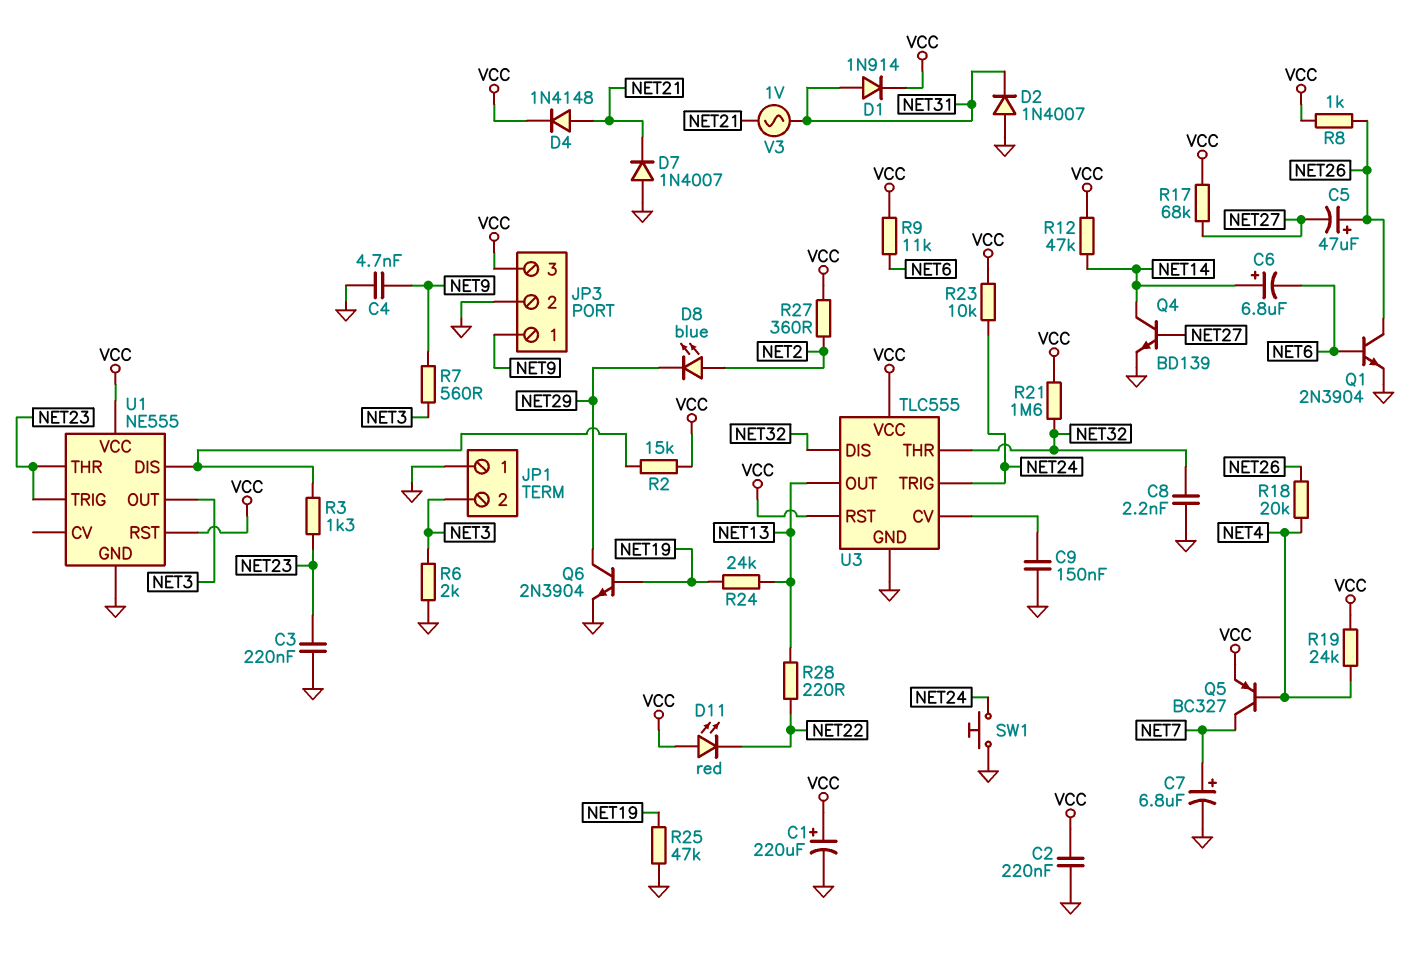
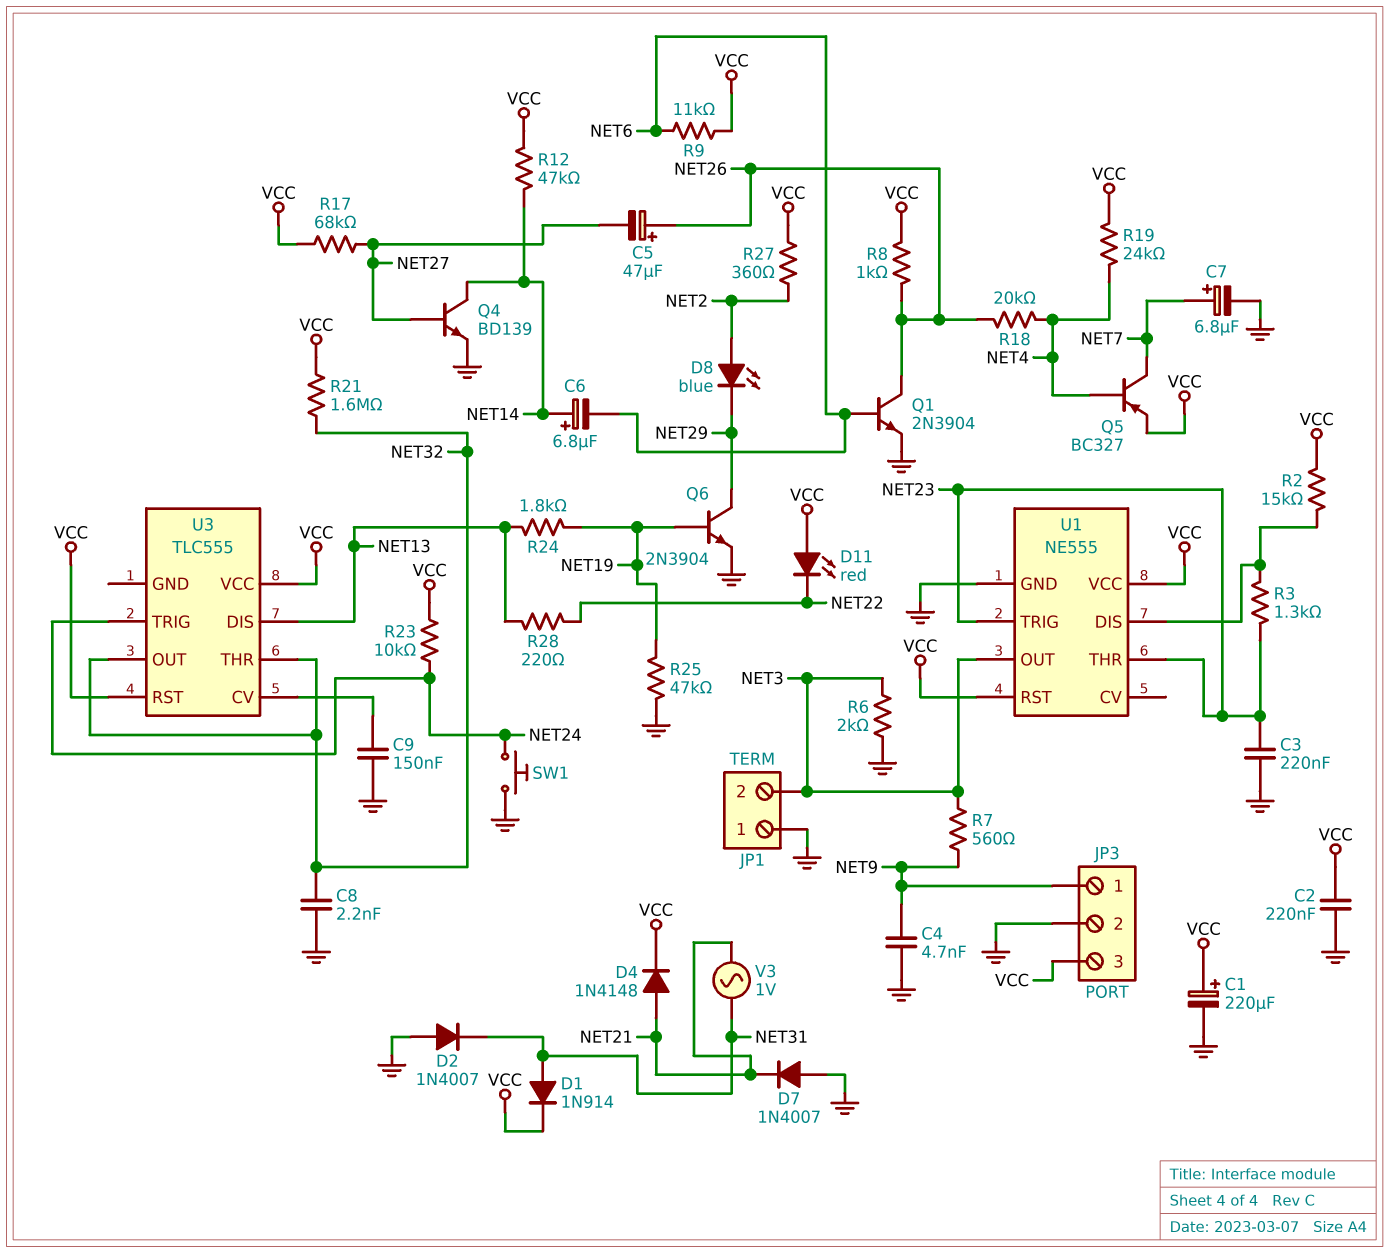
R24: 24k (NET13, NET19) -> 1.8k (NET13, NET19)
U3 pin DIS: NET32 -> NET13
U3 pin GND: GND -> none
U3 pin OUT: NET13 -> NET32

